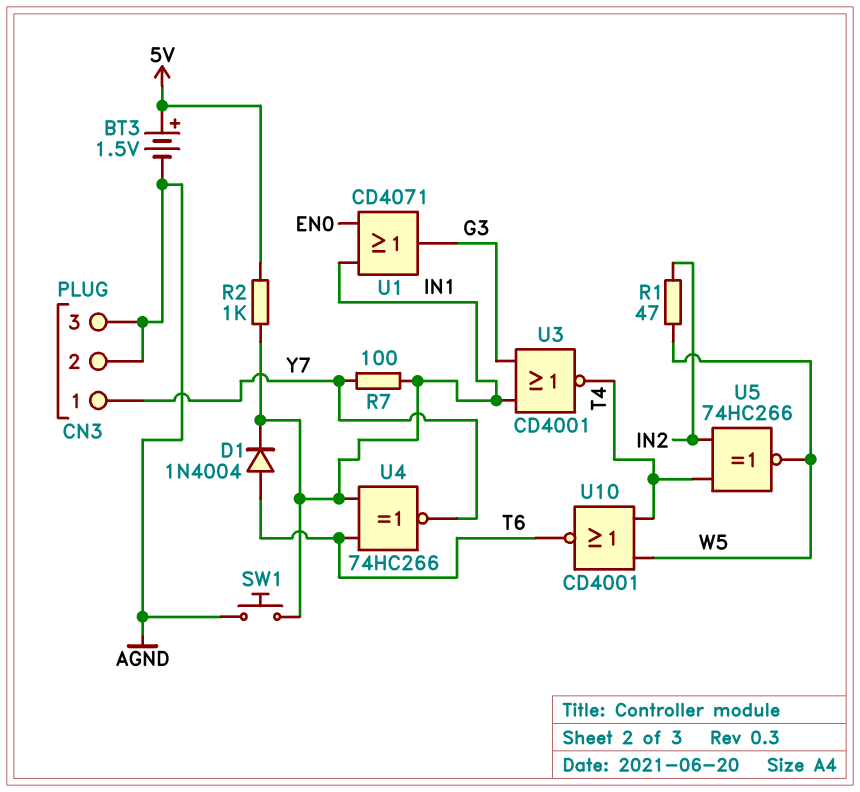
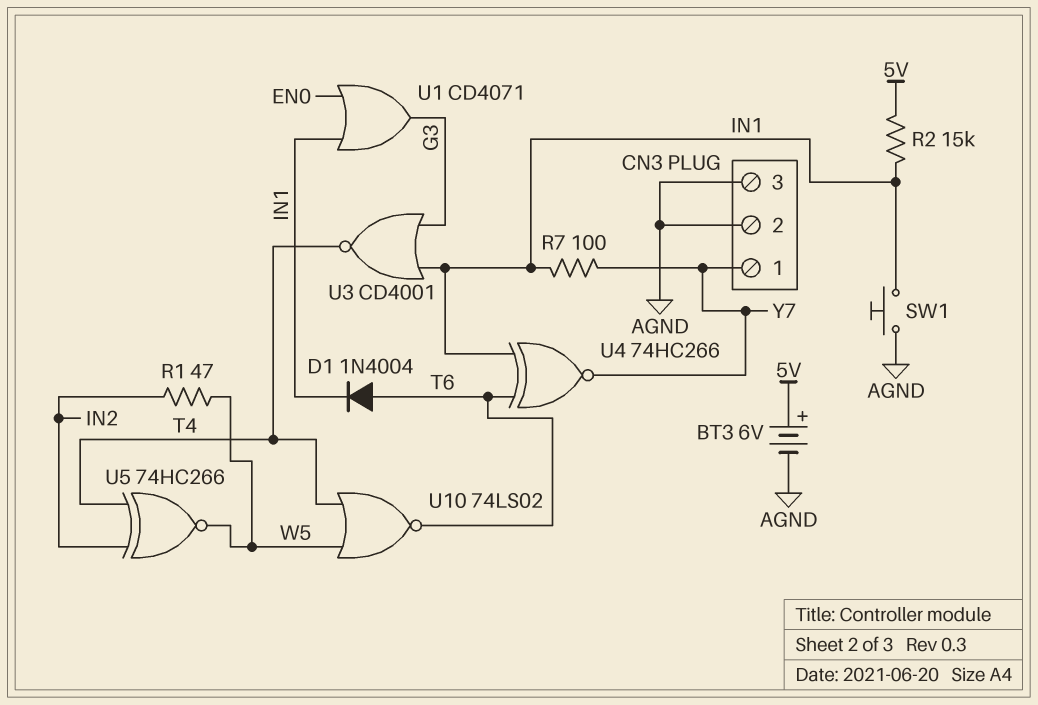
BT3: 1.5V (plus 5V, minus AGND) -> 6V (plus 5V, minus AGND)
R2: 1k (5V, IN1) -> 15k (5V, IN1)
U10: NOR CD4001 (in T4, in W5, out T6) -> NOR 74LS02 (in T4, in W5, out T6)

